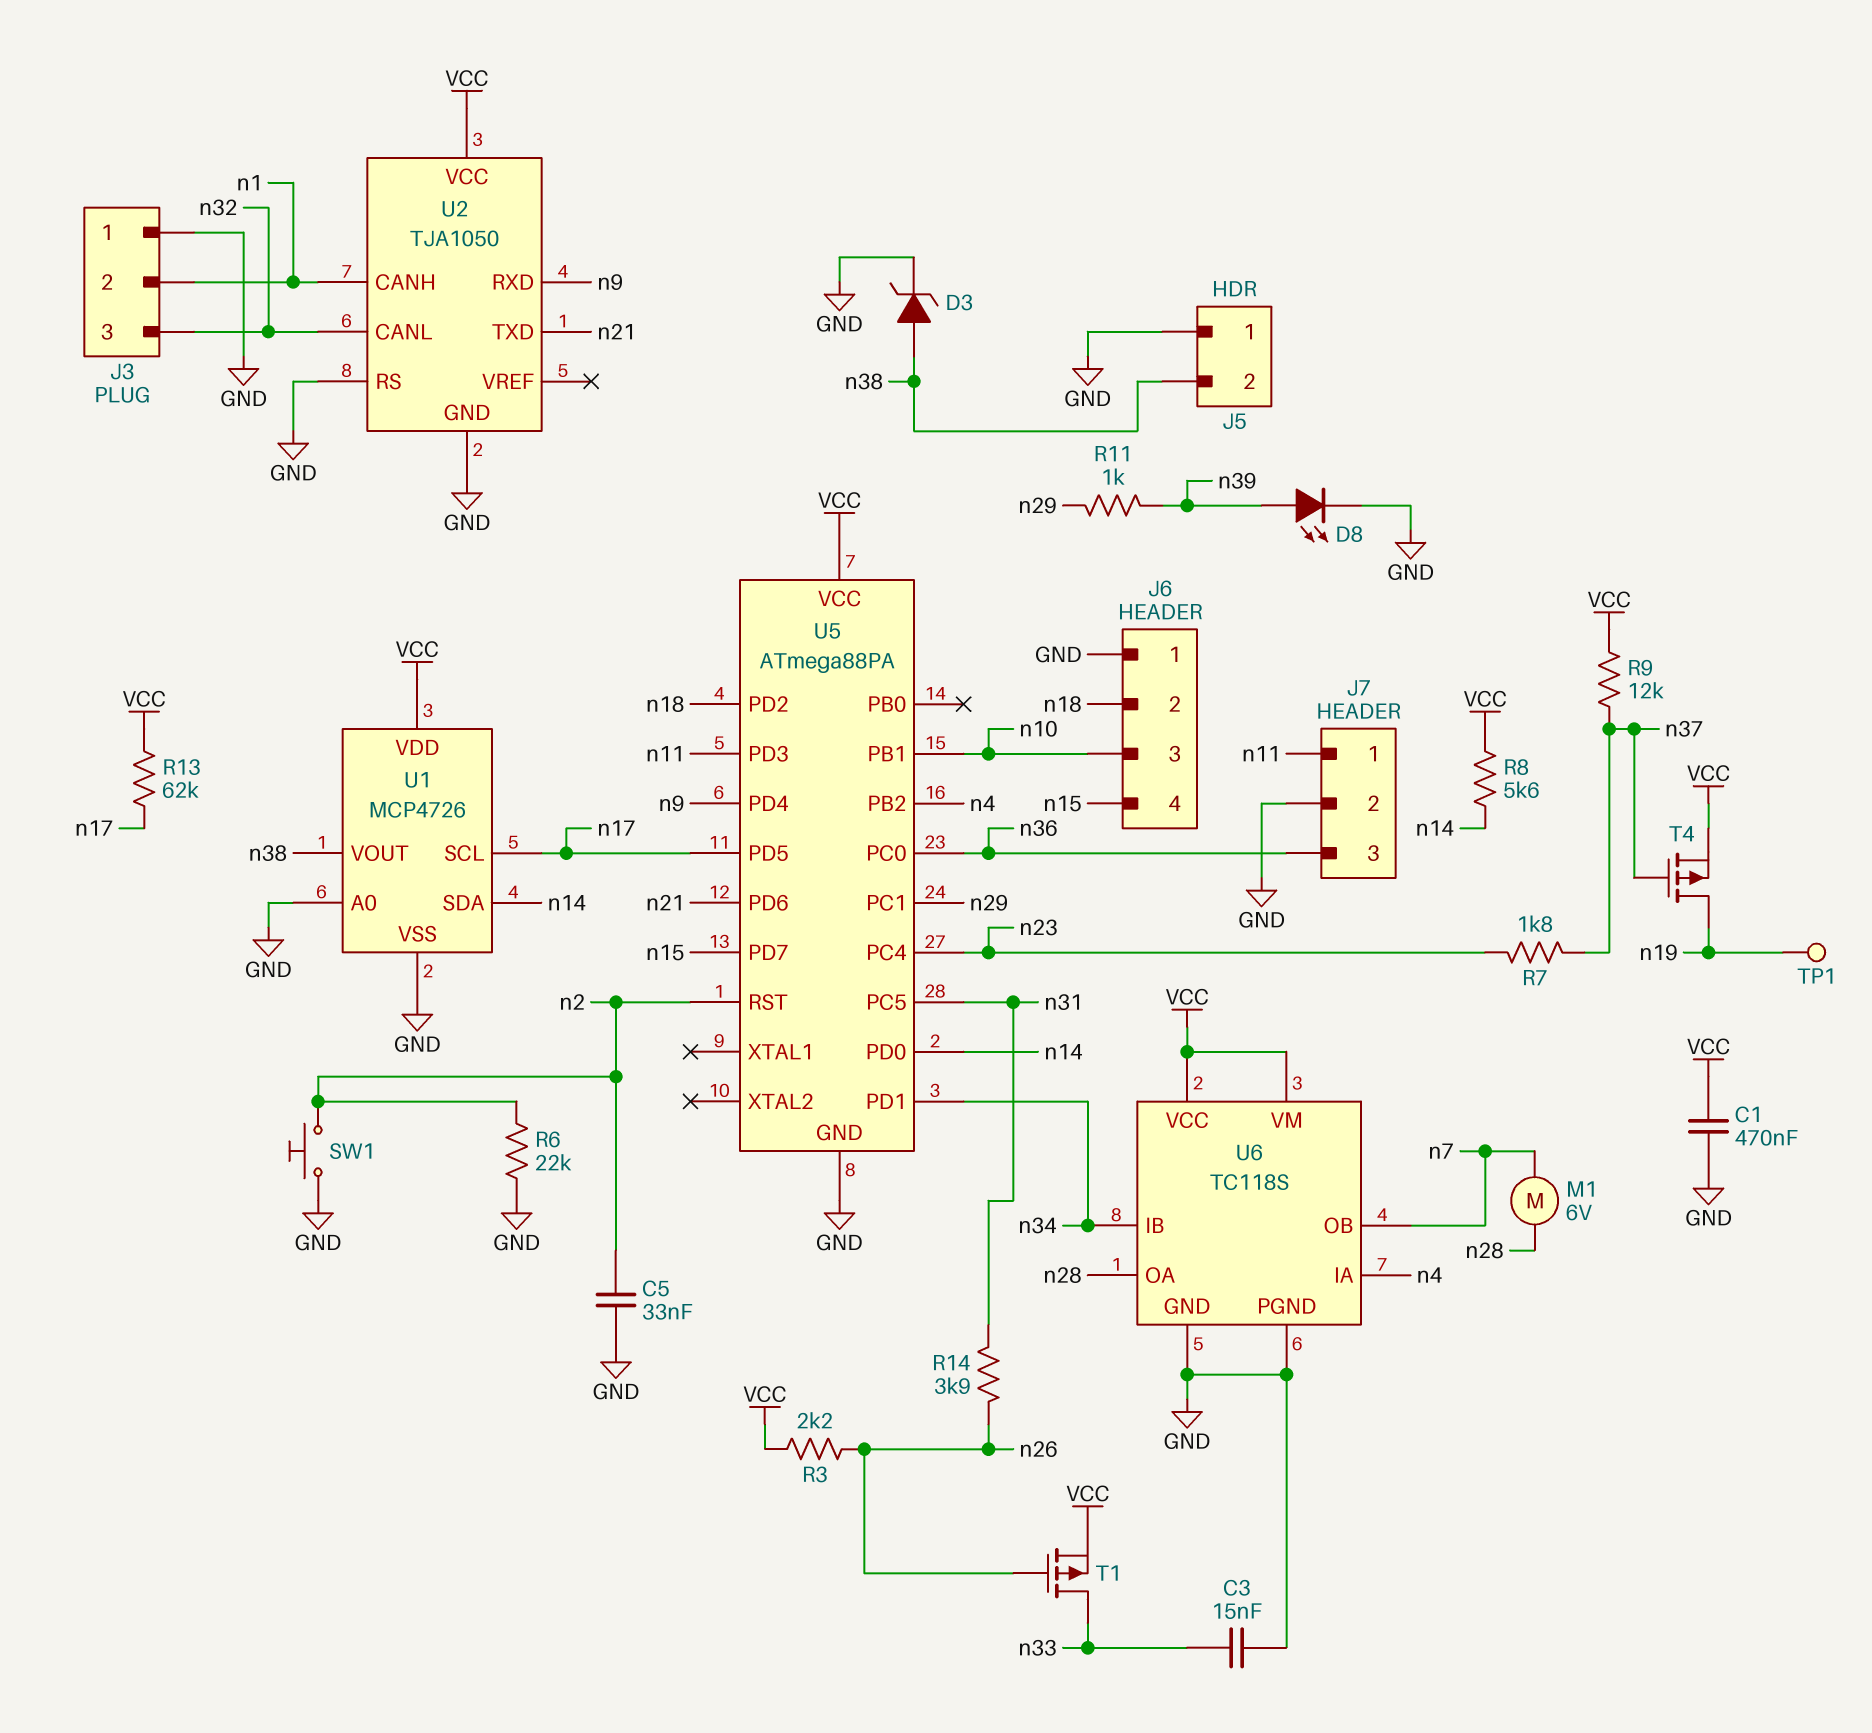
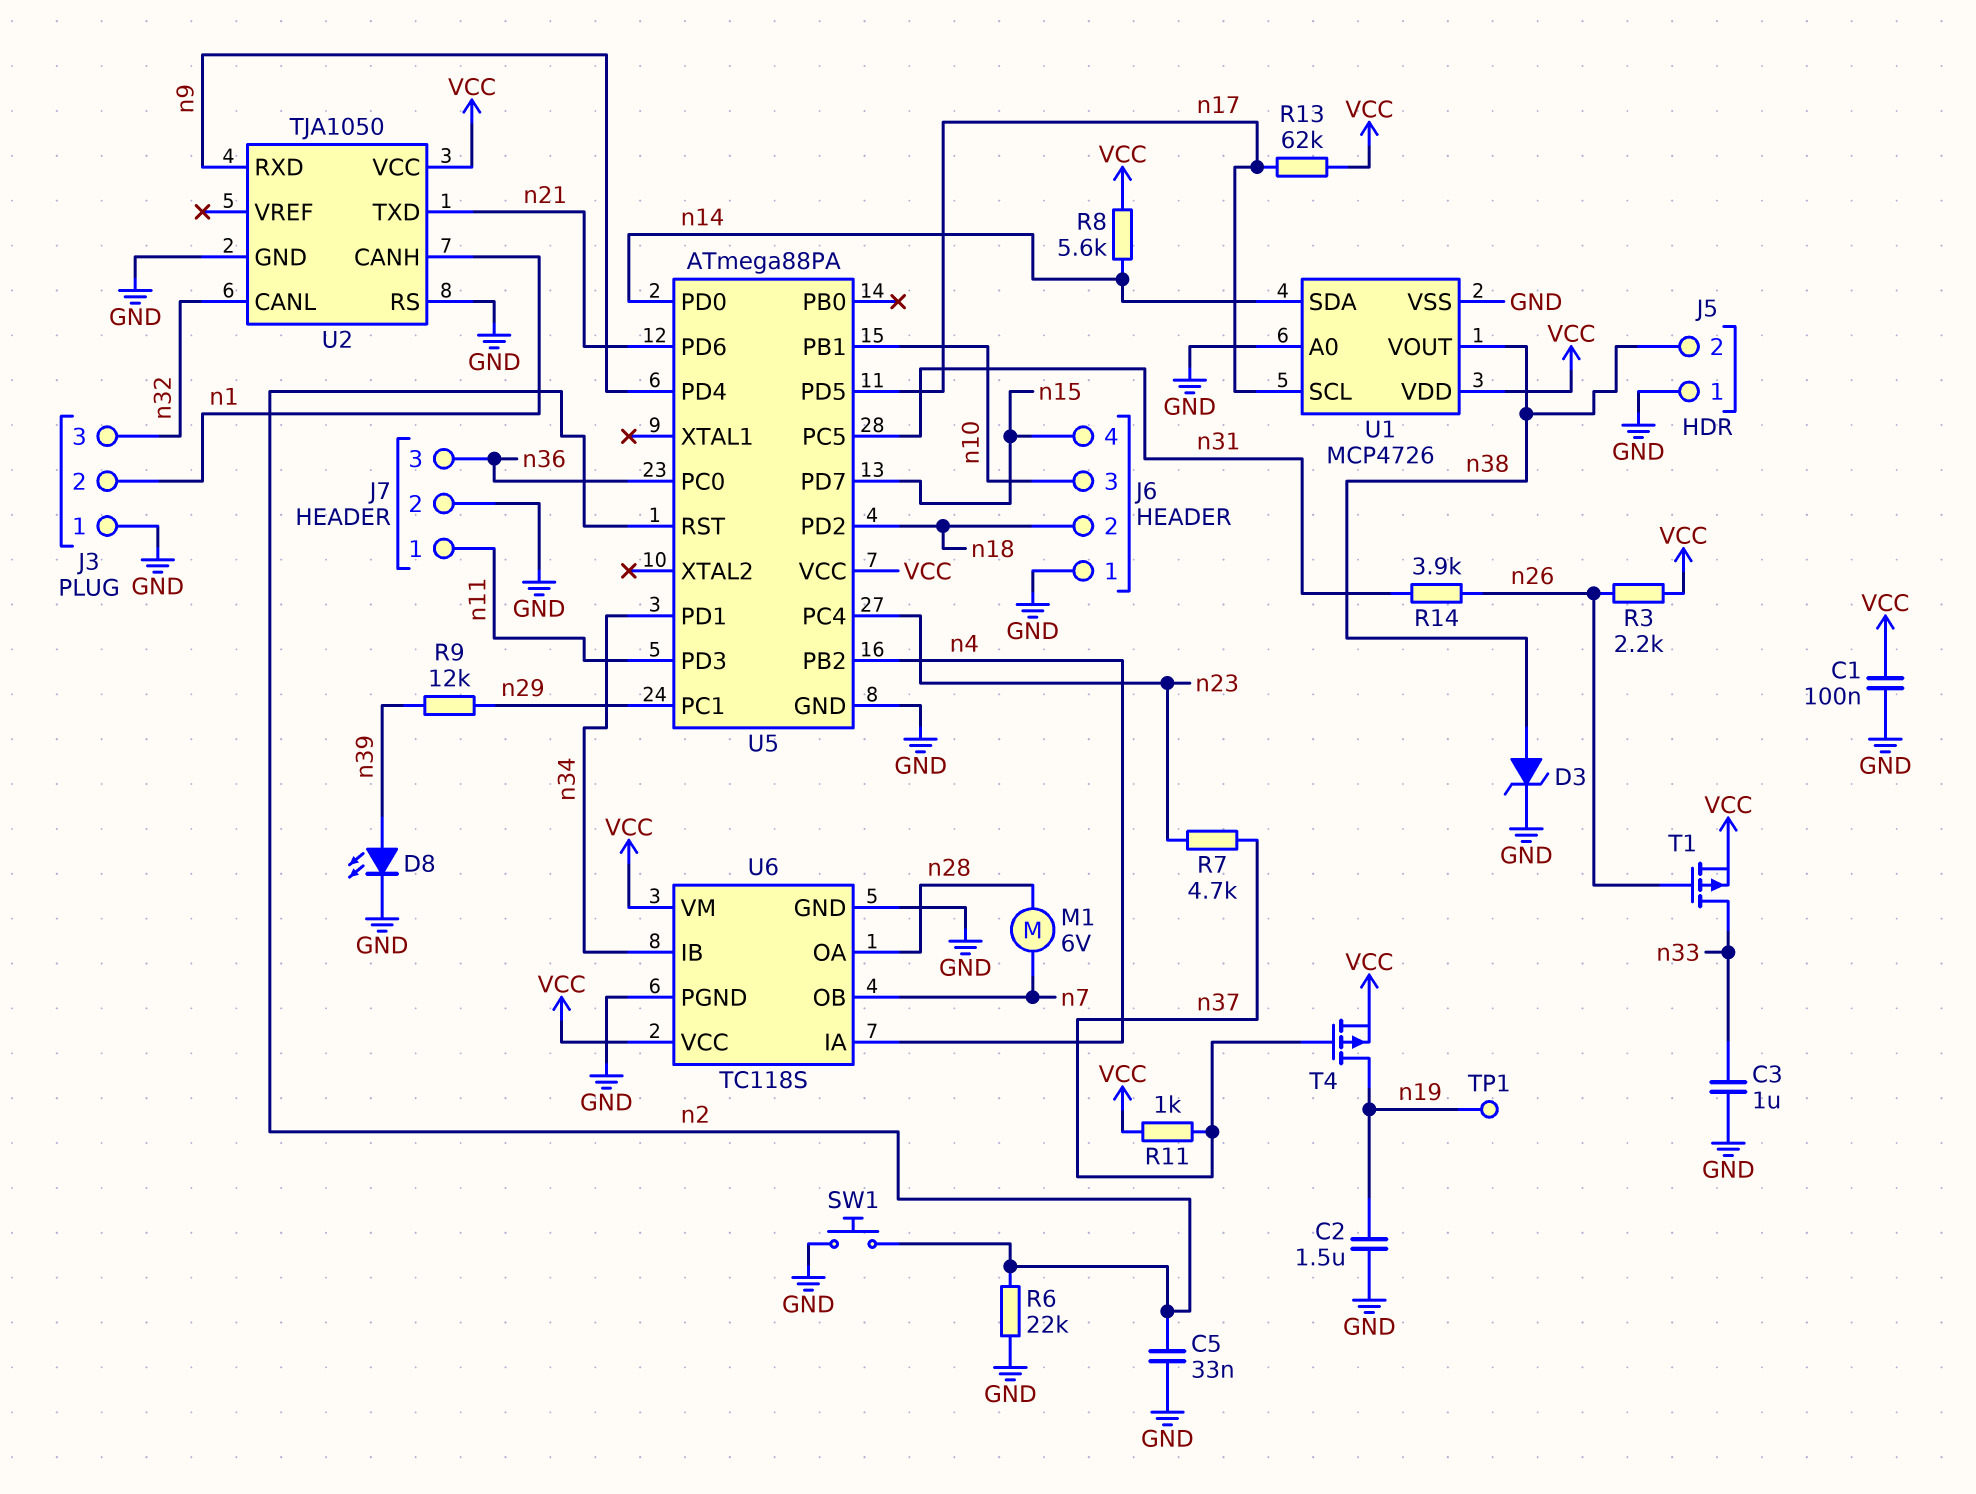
C1: 470nF (GND, VCC) -> 100nF (GND, VCC)
C2: none -> 1.5uF (GND, n19)
C3: 15nF (GND, n33) -> 1uF (GND, n33)
R7: 1.8k (n23, n37) -> 4.7k (n23, n37)
R9: 12k (VCC, n37) -> 12k (n29, n39)
R11: 1k (n29, n39) -> 1k (VCC, n37)

